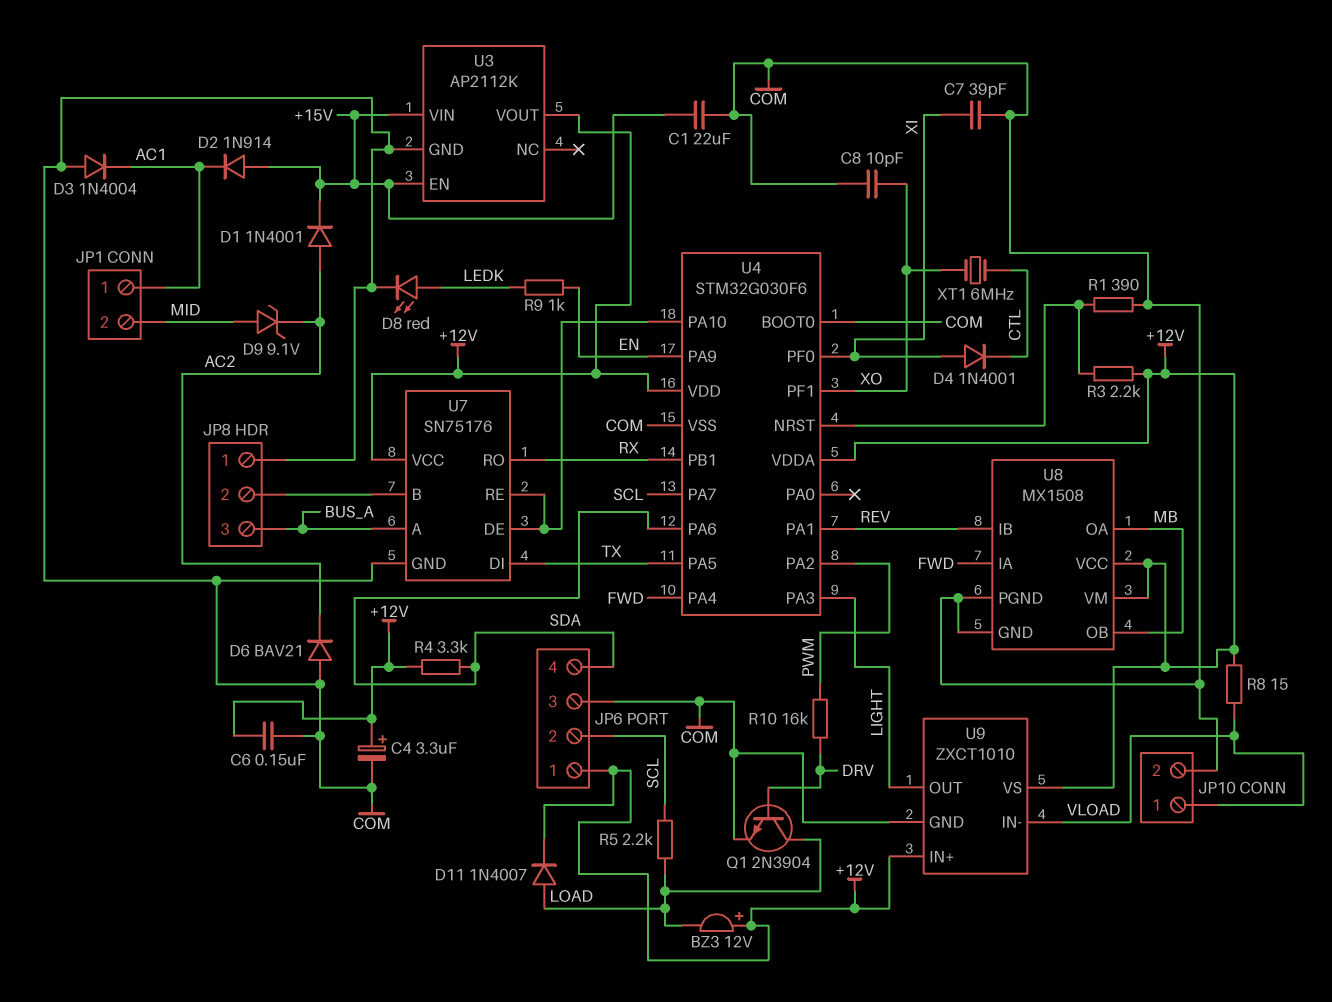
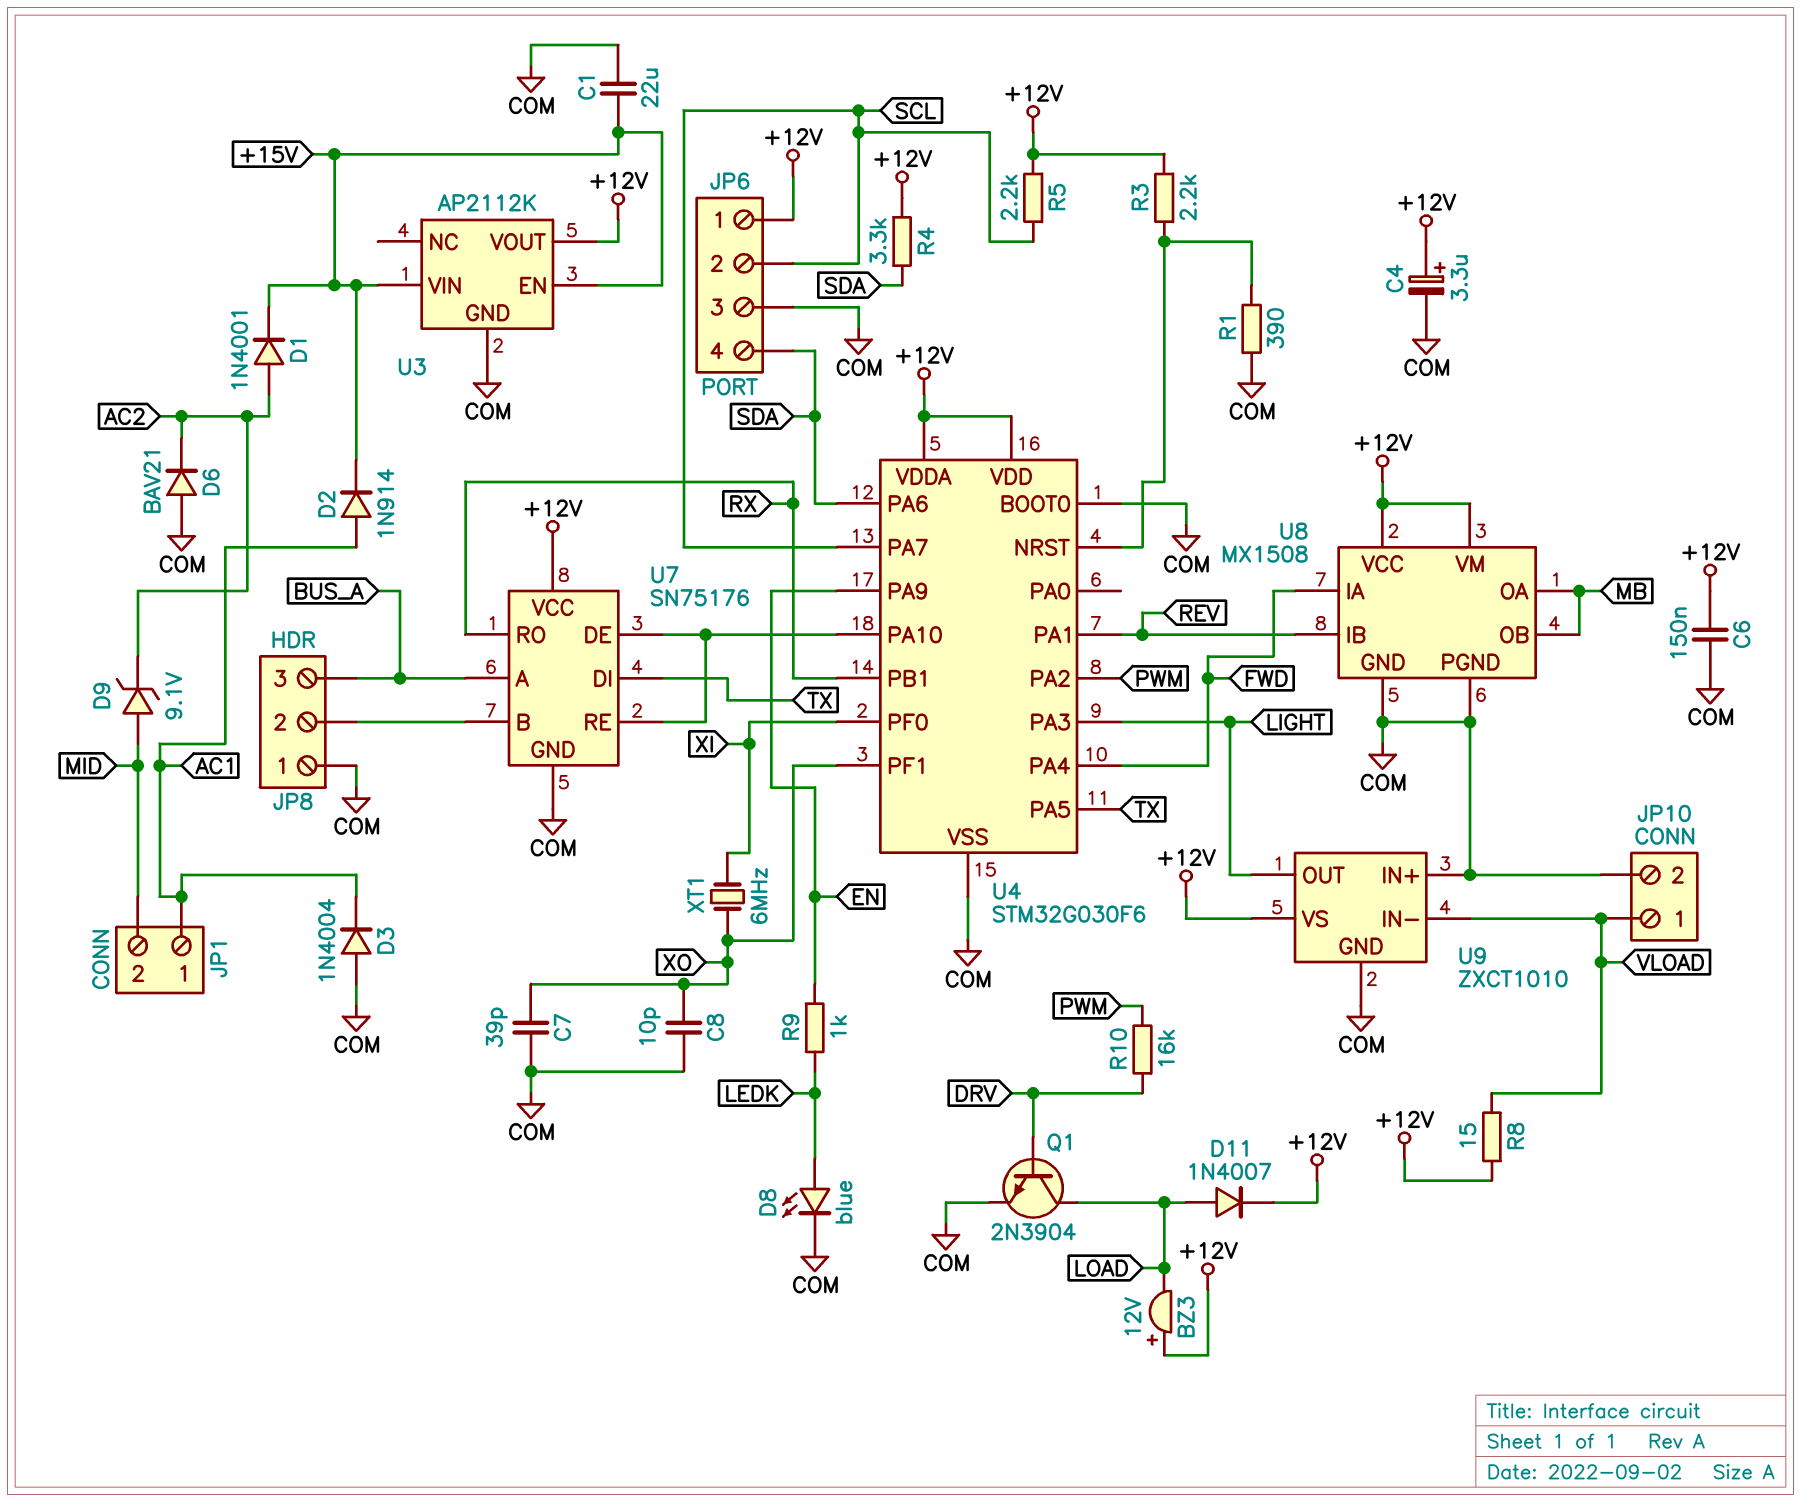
C7: 39pF (COM, XI) -> 39pF (COM, XO)
D2: diode 1N914 (A +15V, K AC1) -> diode 1N914 (A AC1, K +15V)
D4: diode 1N4001 (A XI, K CTL) -> none
D8: LED red (A LEDK, K COM) -> LED blue (A LEDK, K COM)
R5: 2.2k (LOAD, SCL) -> 2.2k (+12V, SCL)
U9 pin IN+: +12V -> COM
XT1: 6MHz (CTL, XO) -> 6MHz (XI, XO)

